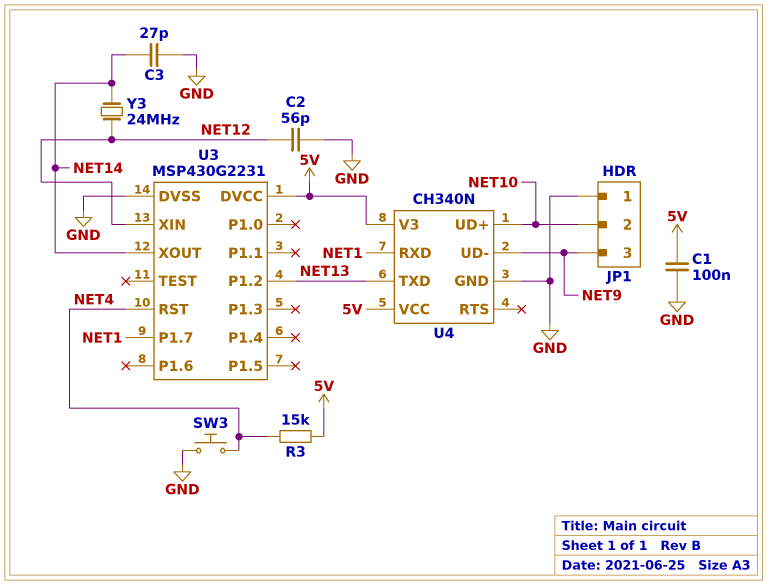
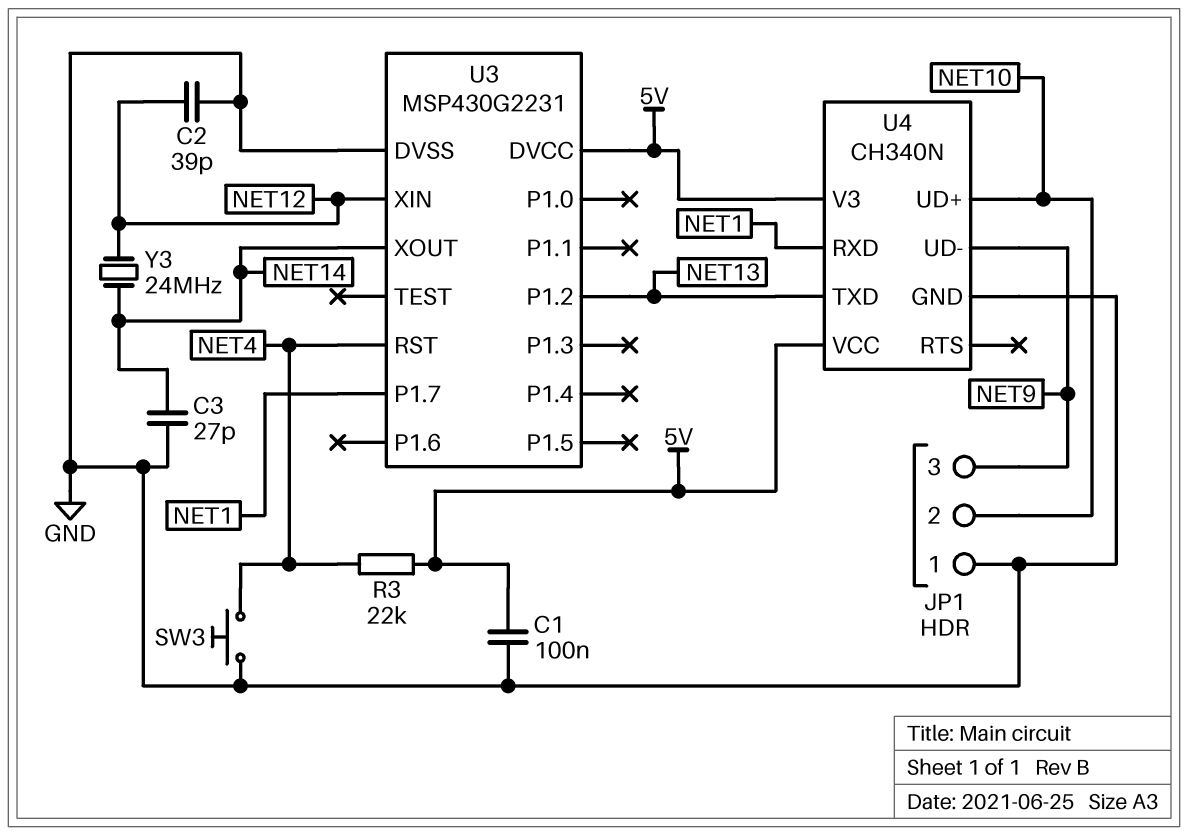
C2: 56pF (GND, NET12) -> 39pF (GND, NET12)
R3: 15k (5V, NET4) -> 22k (5V, NET4)

